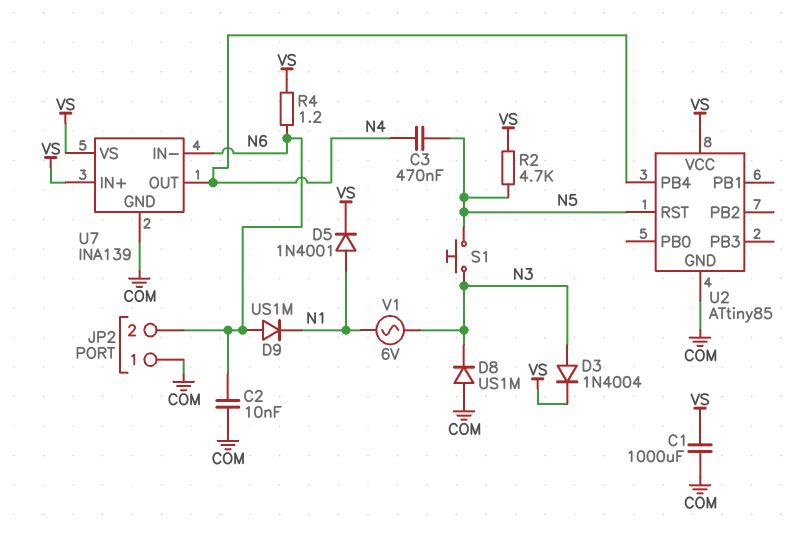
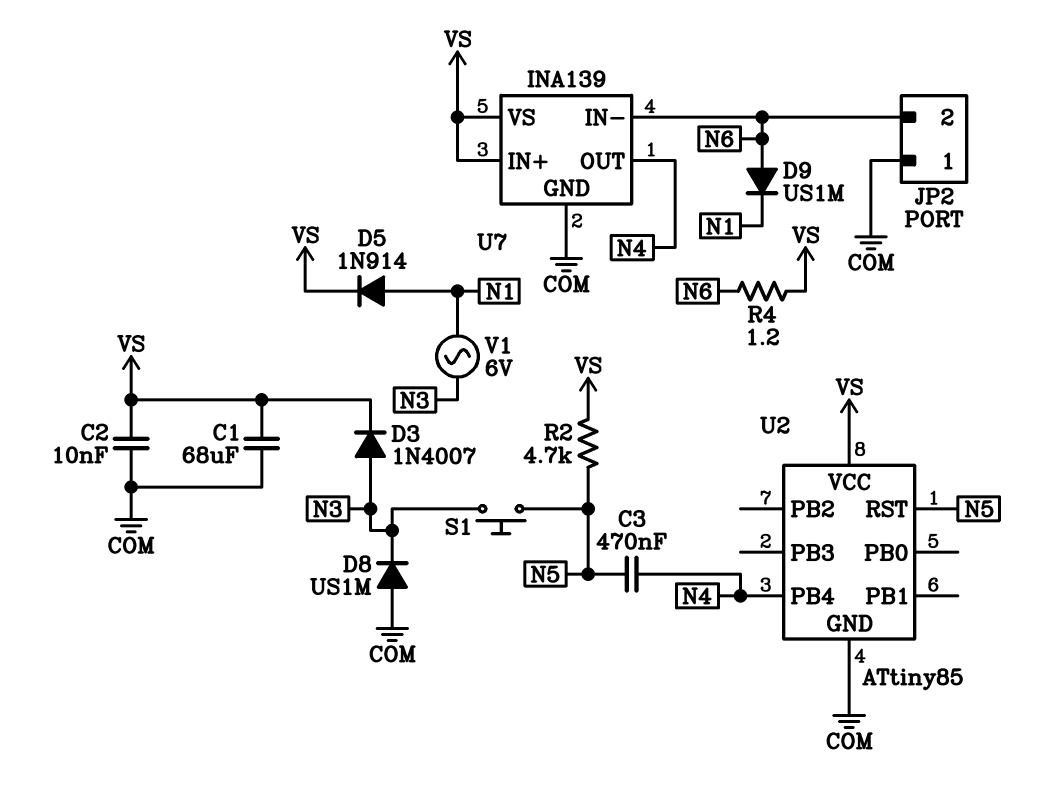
C1: 1000uF (COM, VS) -> 68uF (COM, VS)
C2: 10nF (COM, N6) -> 10nF (COM, VS)
D3: diode 1N4004 (A N3, K VS) -> diode 1N4007 (A N3, K VS)
D5: diode 1N4001 (A N1, K VS) -> diode 1N914 (A N1, K VS)

